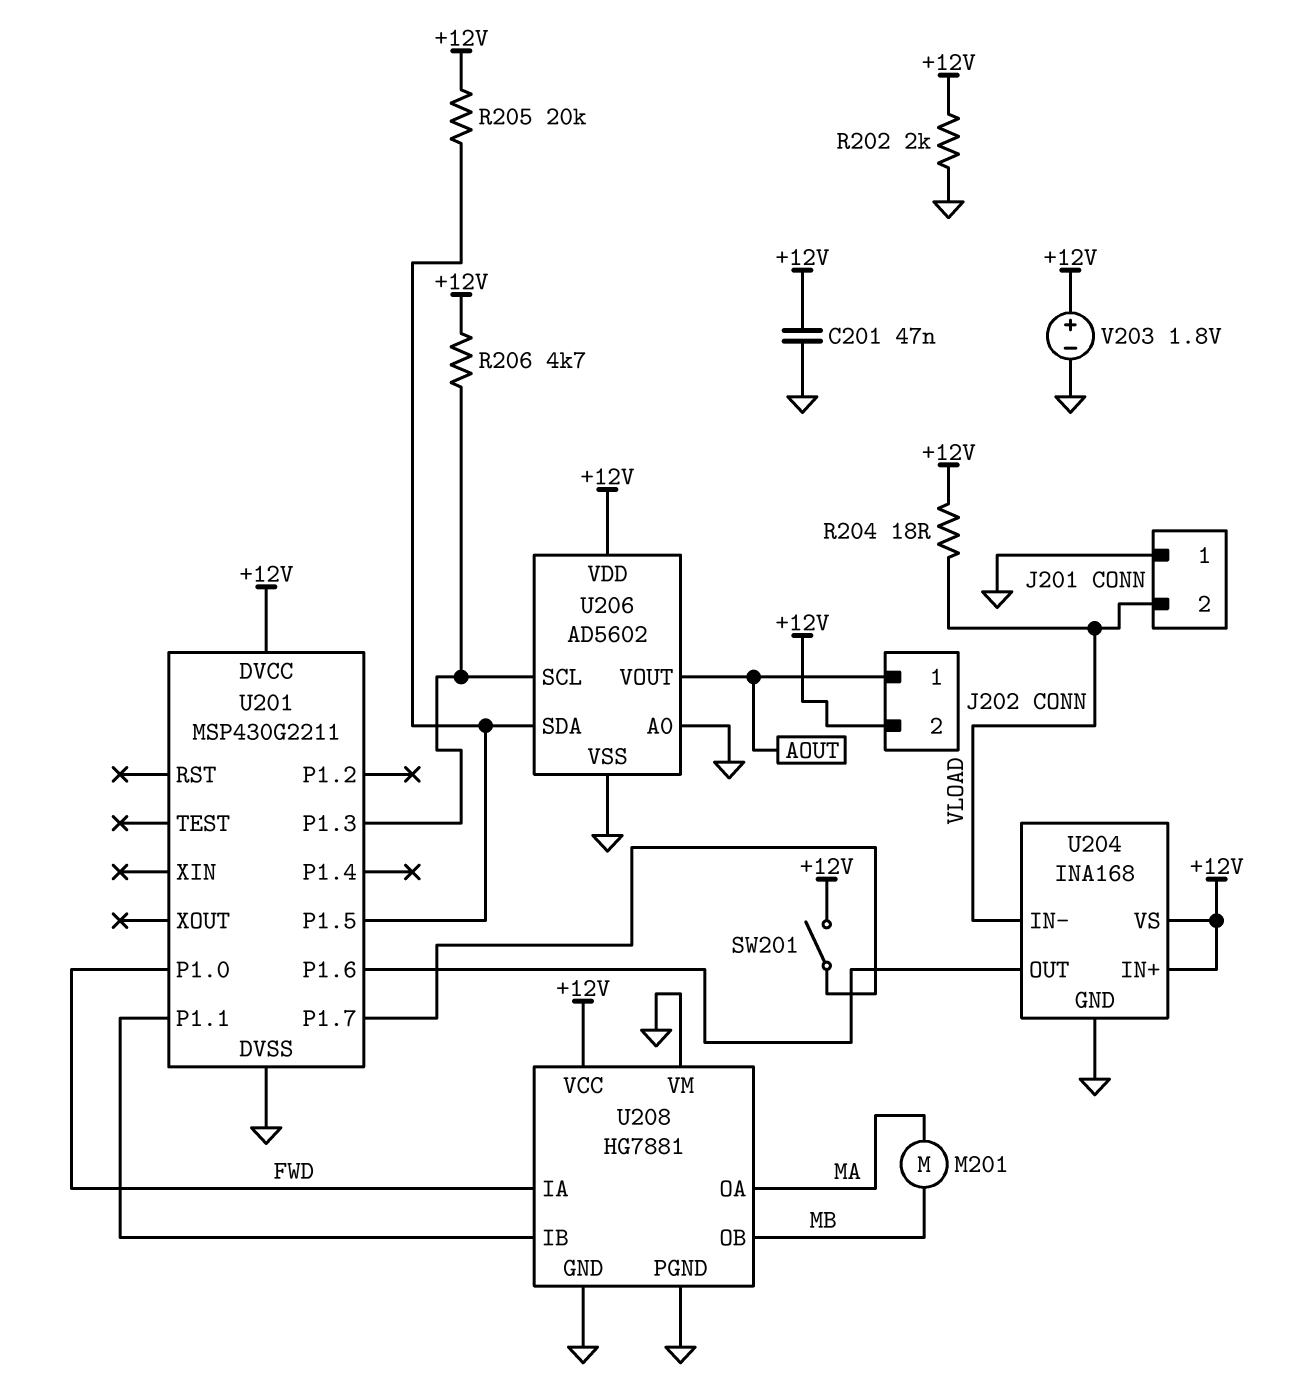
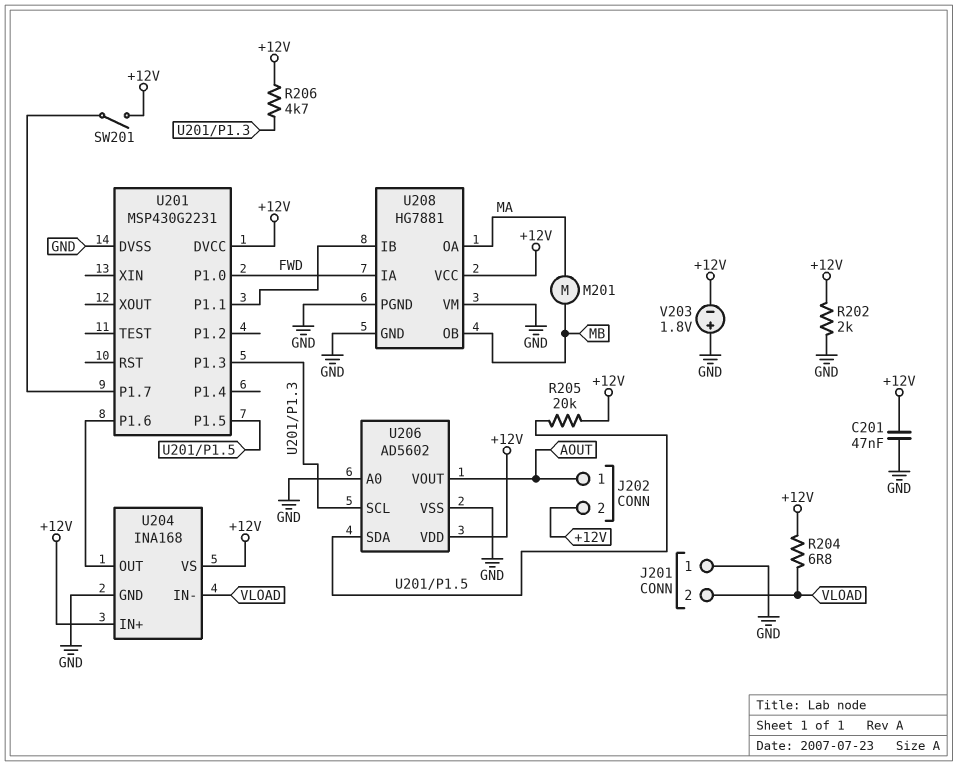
R204: 18 (+12V, VLOAD) -> 6.8 (+12V, VLOAD)
U201: MSP430G2211 -> MSP430G2231
V203: 1.8V (plus +12V, minus GND) -> 1.8V (plus GND, minus +12V)

